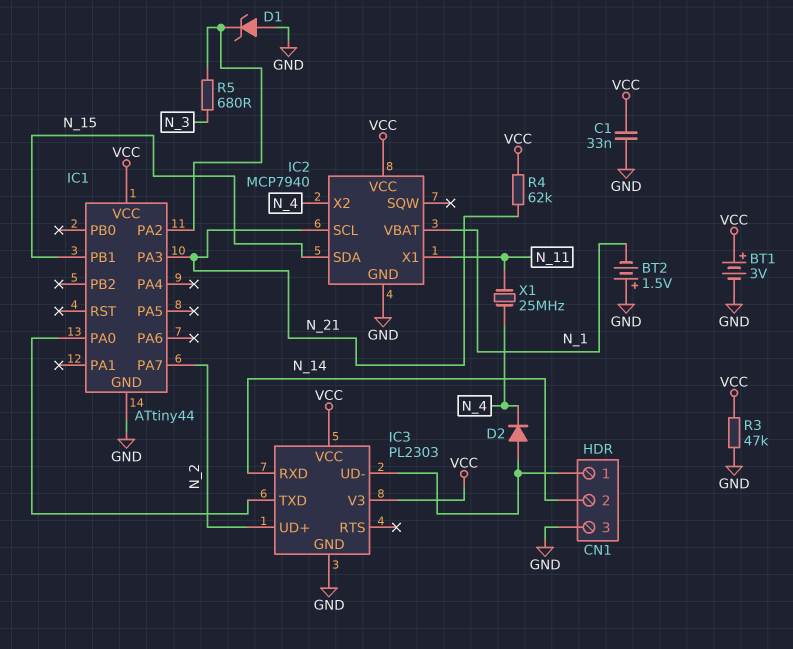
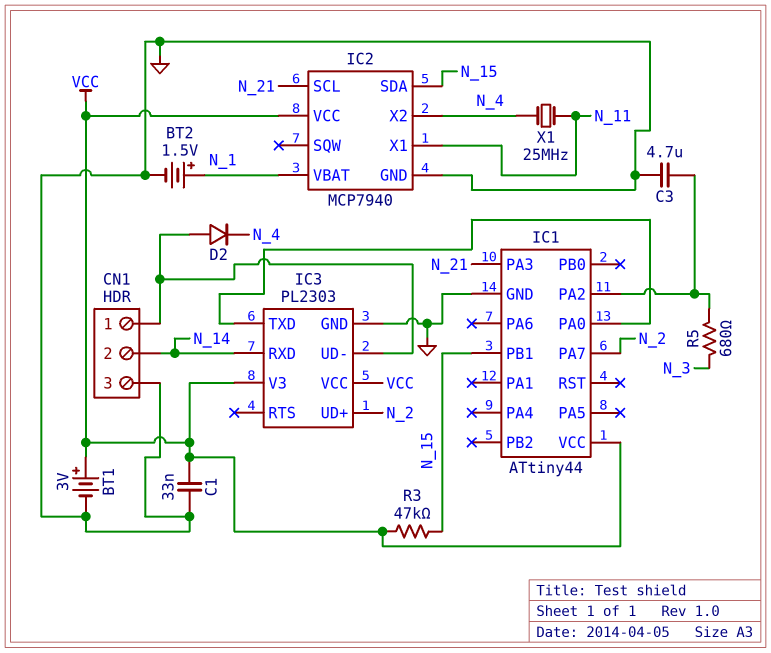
BT2: 1.5V (plus GND, minus N_1) -> 1.5V (plus N_1, minus GND)
C3: none -> 4.7uF (GND, IC1/PA2)
D1: zener (A GND, K IC1/PA2) -> none
R3: 47k (GND, VCC) -> 47k (N_15, VCC)
R4: 62k (N_21, VCC) -> none

